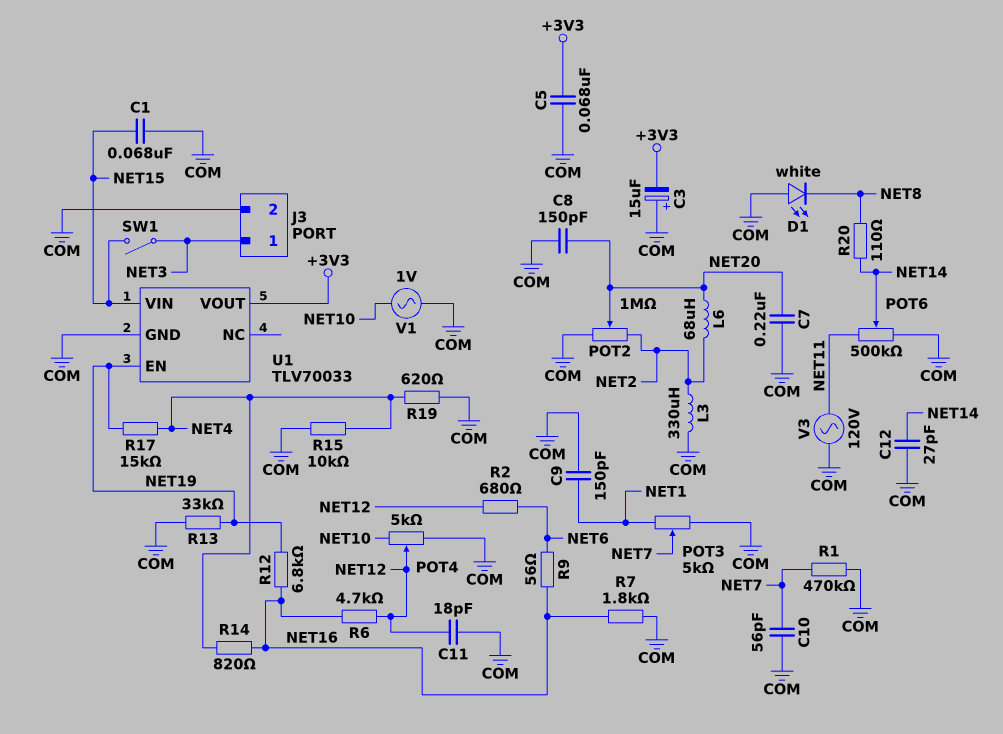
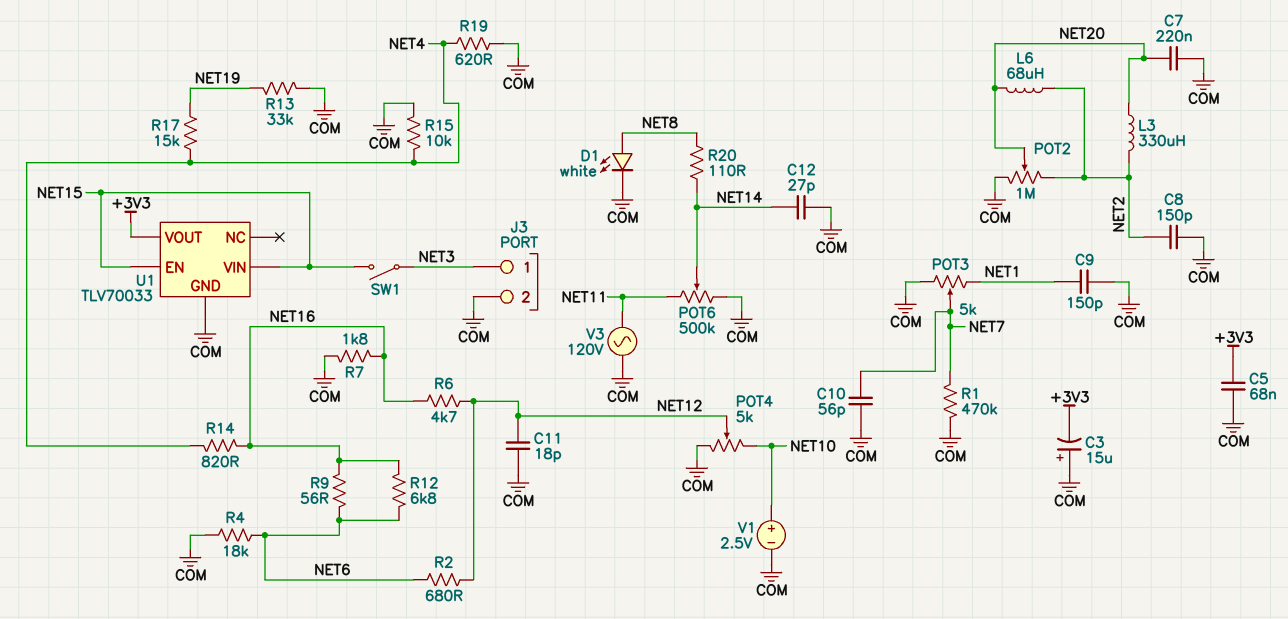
C1: 68nF (COM, NET15) -> none
C8: 150pF (COM, NET20) -> 150pF (COM, NET2)
D1: LED white (A COM, K NET8) -> LED white (A NET8, K COM)
L3: 330uH (COM, NET2) -> 330uH (NET2, NET20)
R4: none -> 18k (COM, NET6)
R12: 6.8k (NET16, NET19) -> 6.8k (NET6, NET16)
U1 pin EN: NET19 -> NET15
V1: AC 1V (COM, NET10) -> 2.5V (plus NET10, minus COM)

